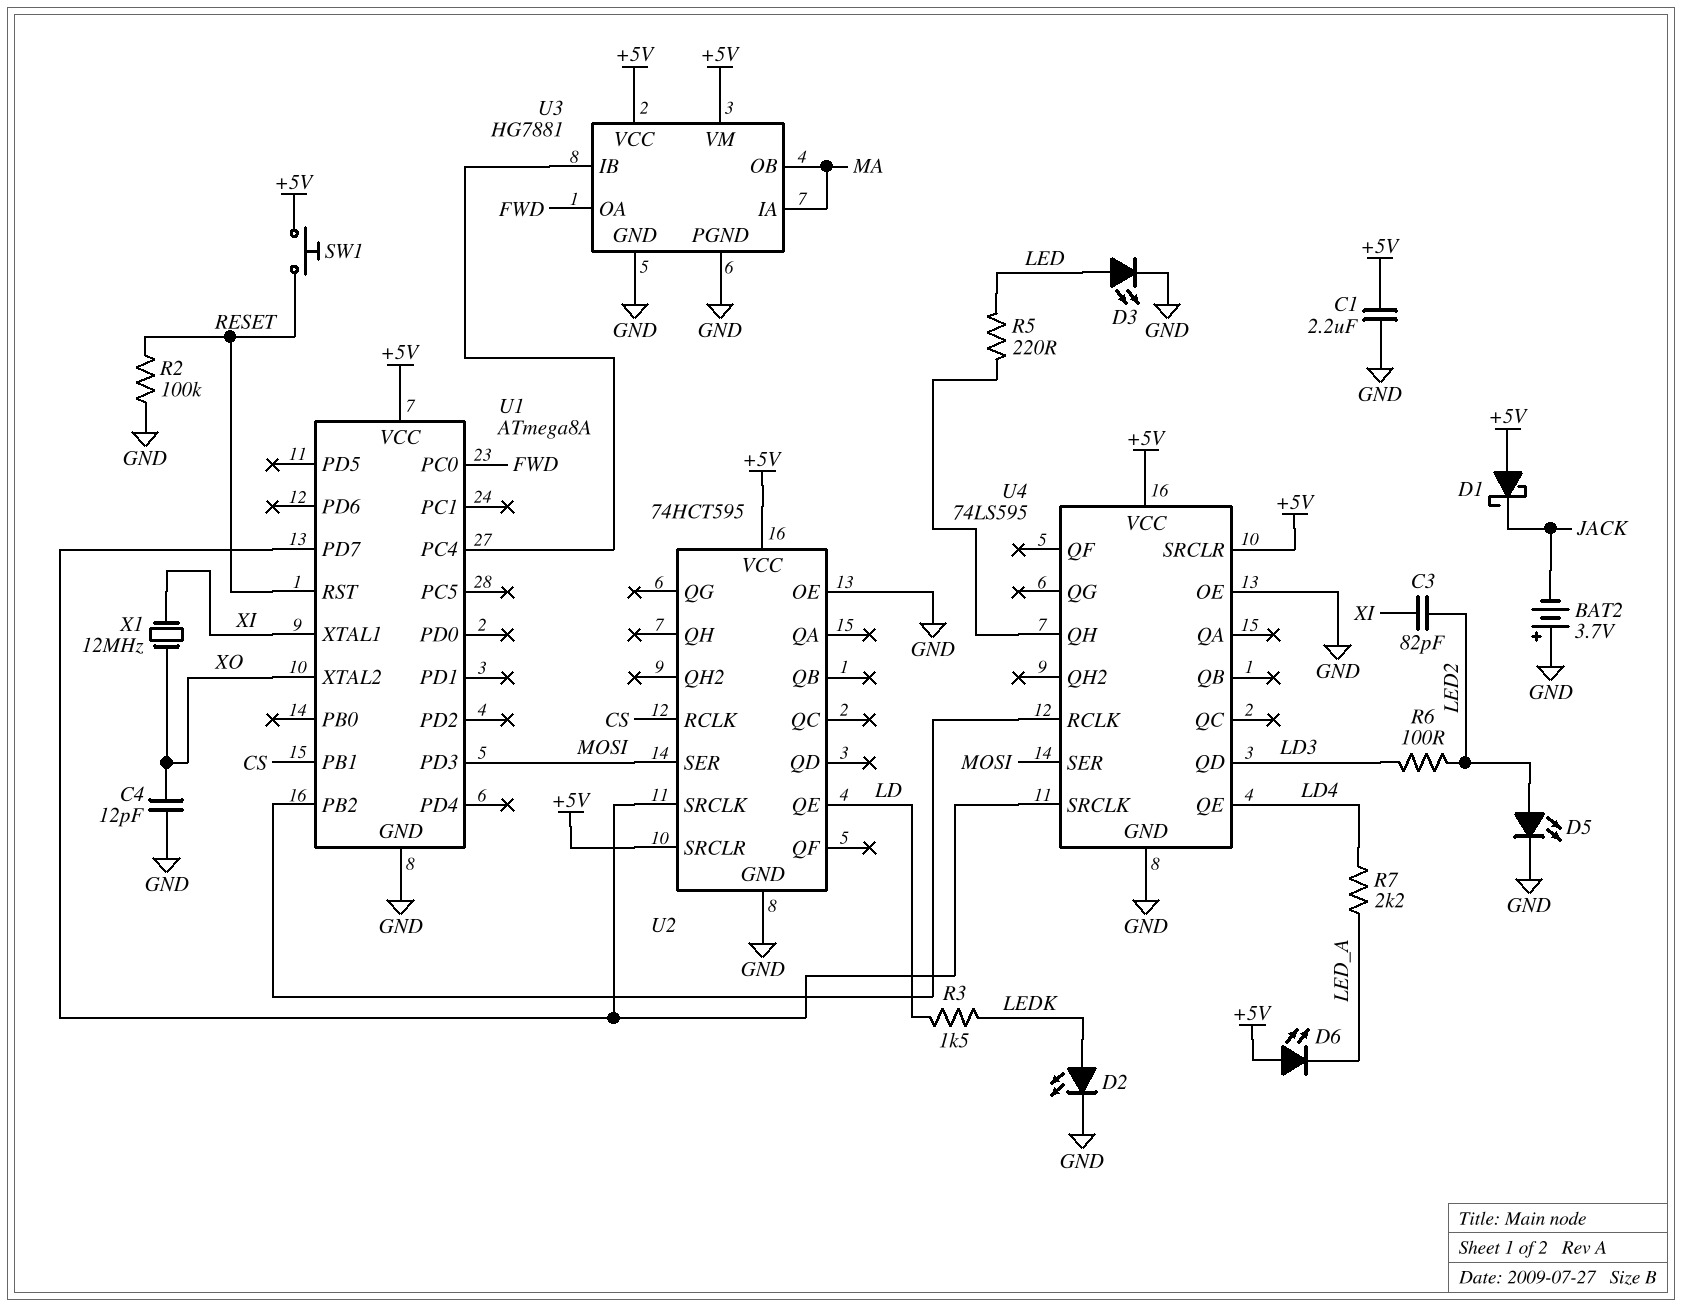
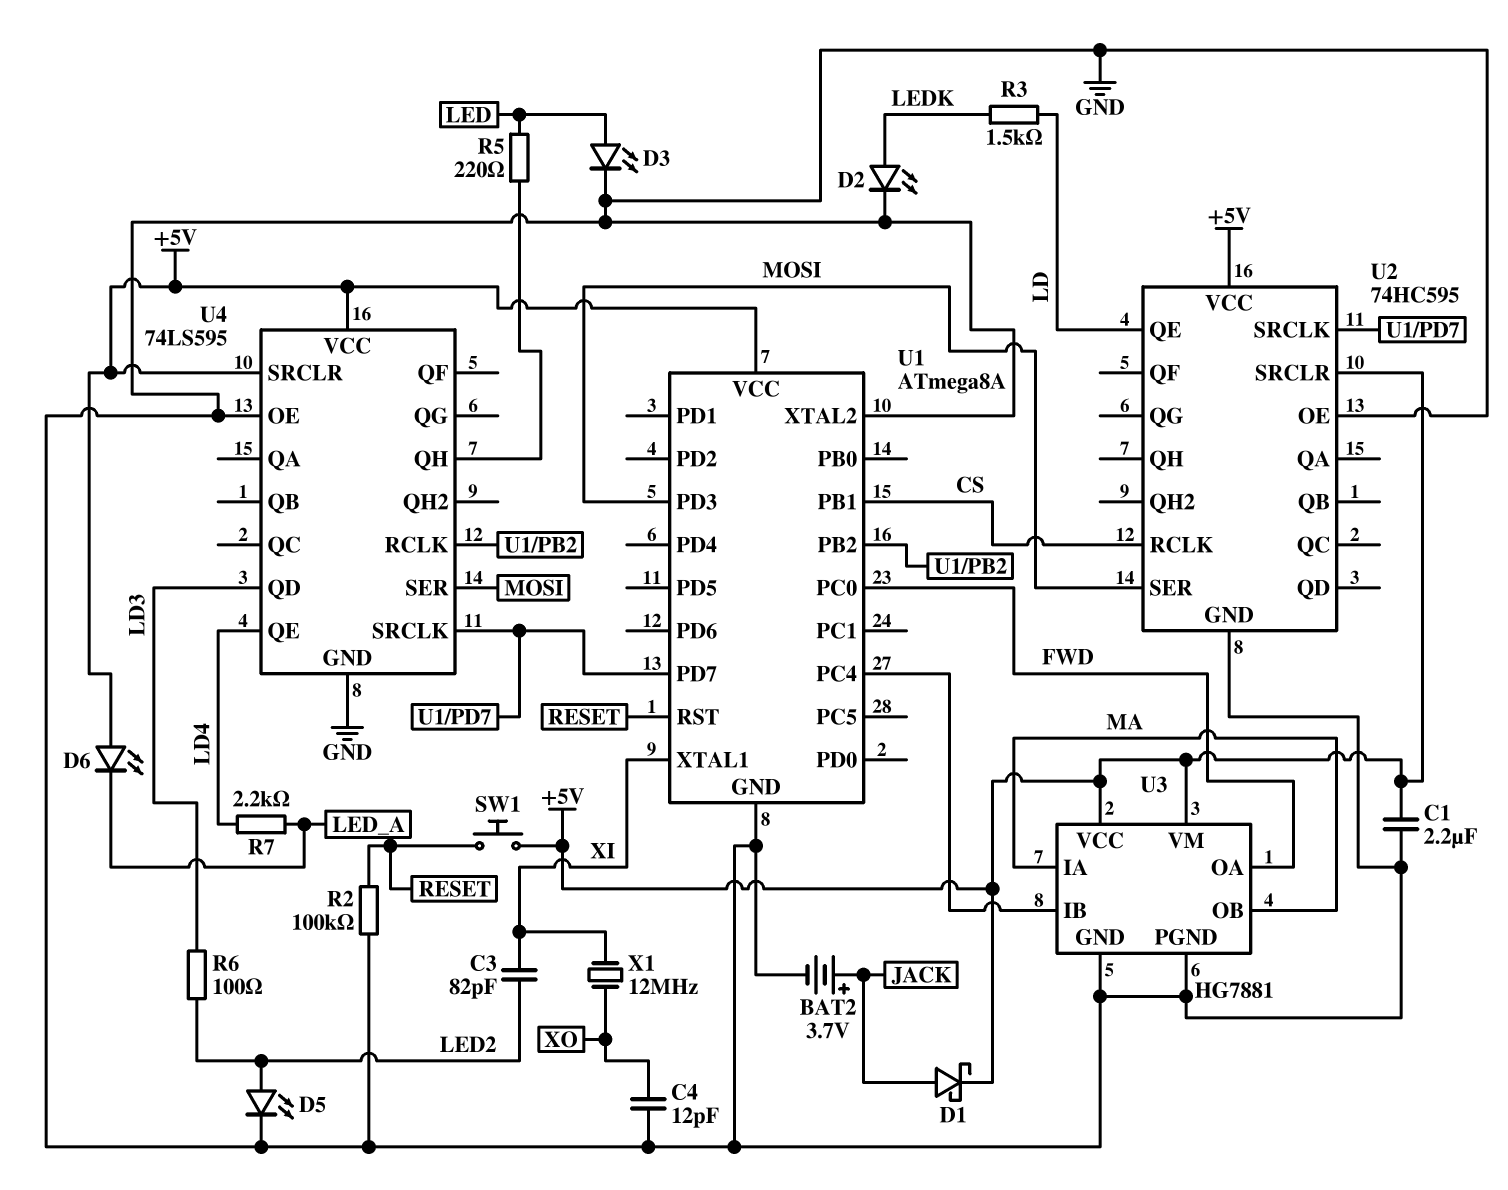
BAT2: 3.7V (plus GND, minus JACK) -> 3.7V (plus JACK, minus GND)
D1: schottky (A +5V, K JACK) -> schottky (A JACK, K +5V)
U1 pin XTAL2: XO -> GND
U2: 74HCT595 -> 74HC595

